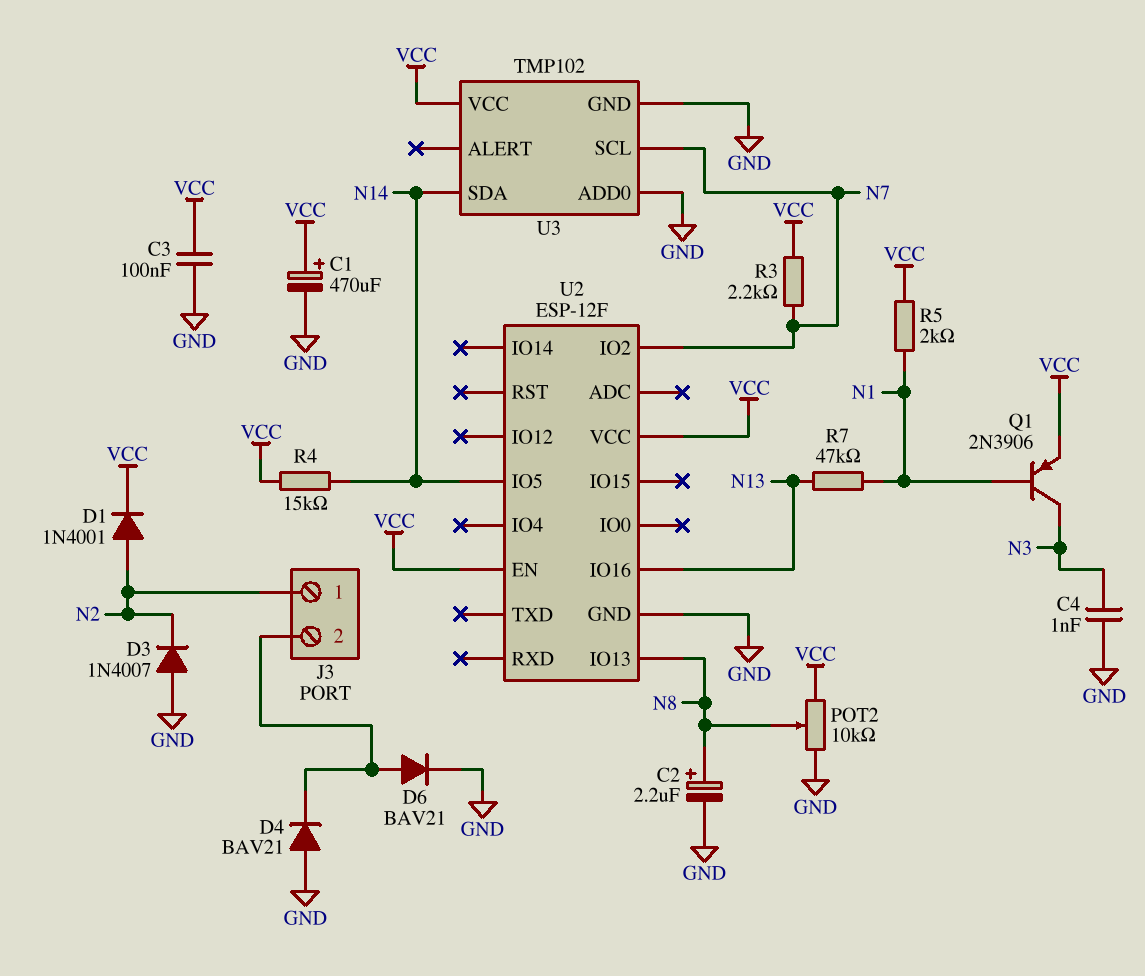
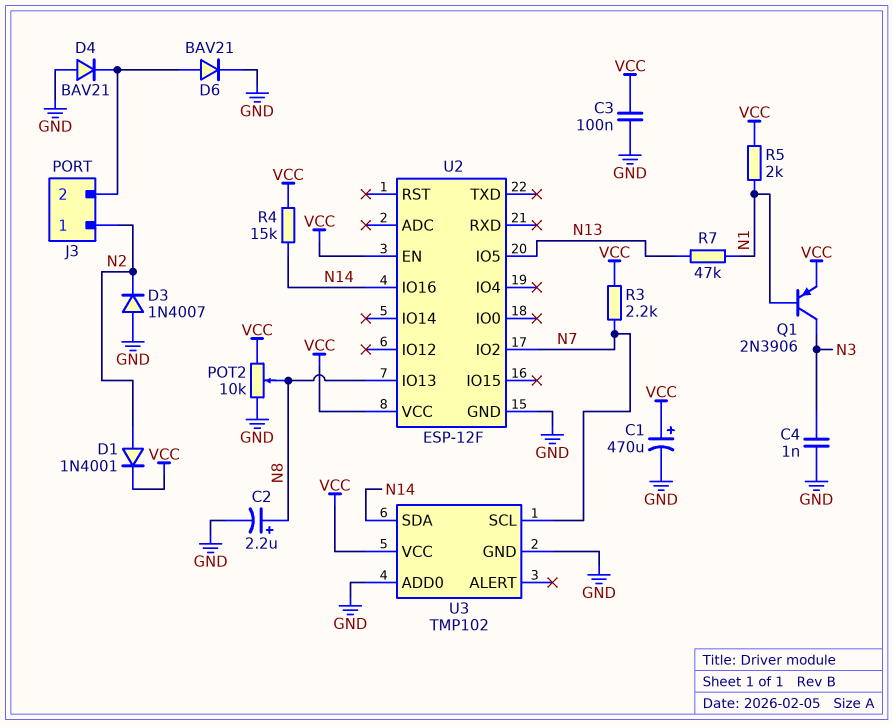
U2 pin IO5: N14 -> N13
U2 pin IO16: N13 -> N14

